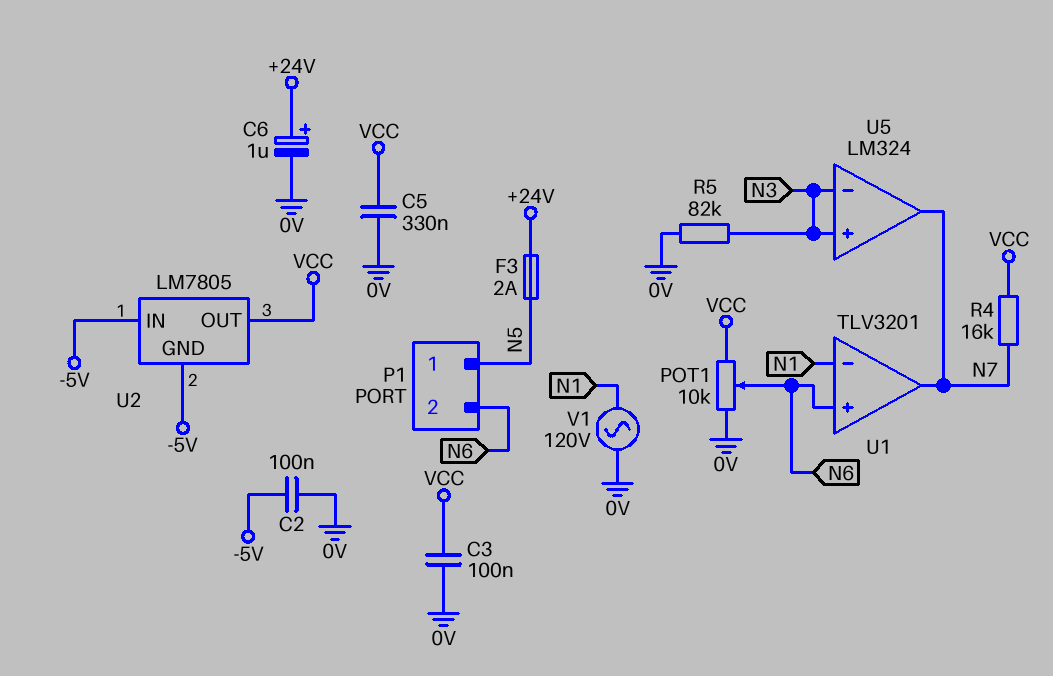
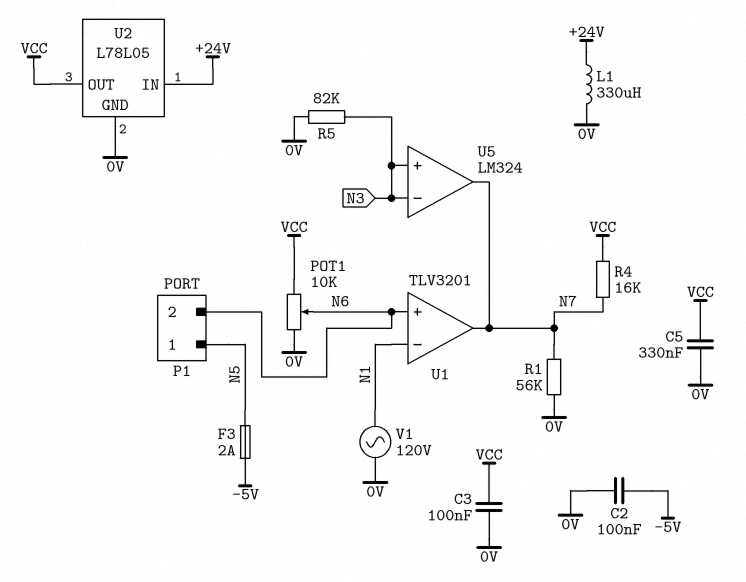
C6: 1uF (plus +24V, minus 0V) -> none
F3: 2A (+24V, N5) -> 2A (-5V, N5)
L1: none -> 330uH (+24V, 0V)
R1: none -> 56k (0V, N7)
U2: LM7805 -> L78L05
U2 pin GND: -5V -> 0V
U2 pin IN: -5V -> +24V

